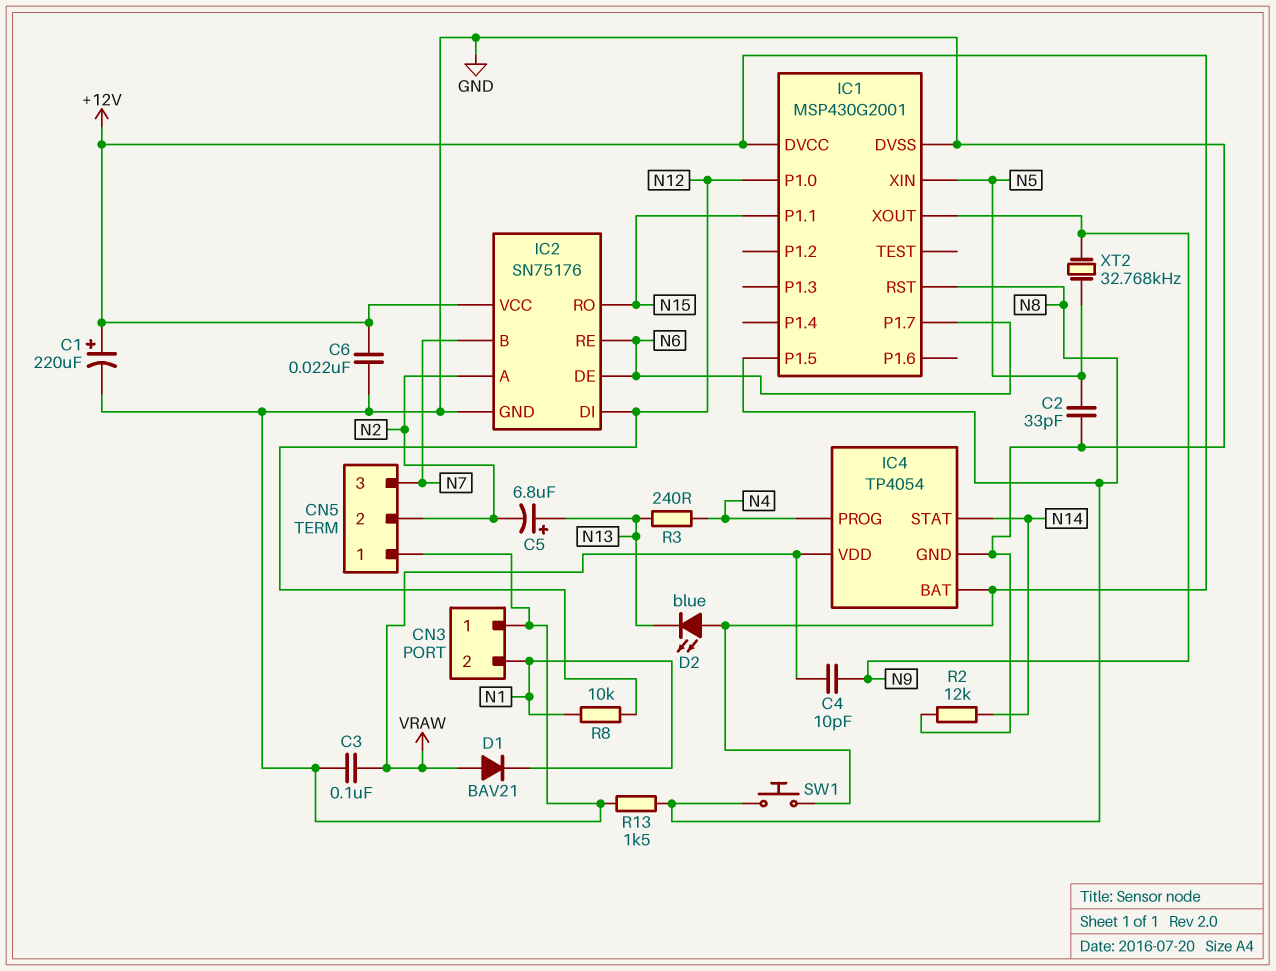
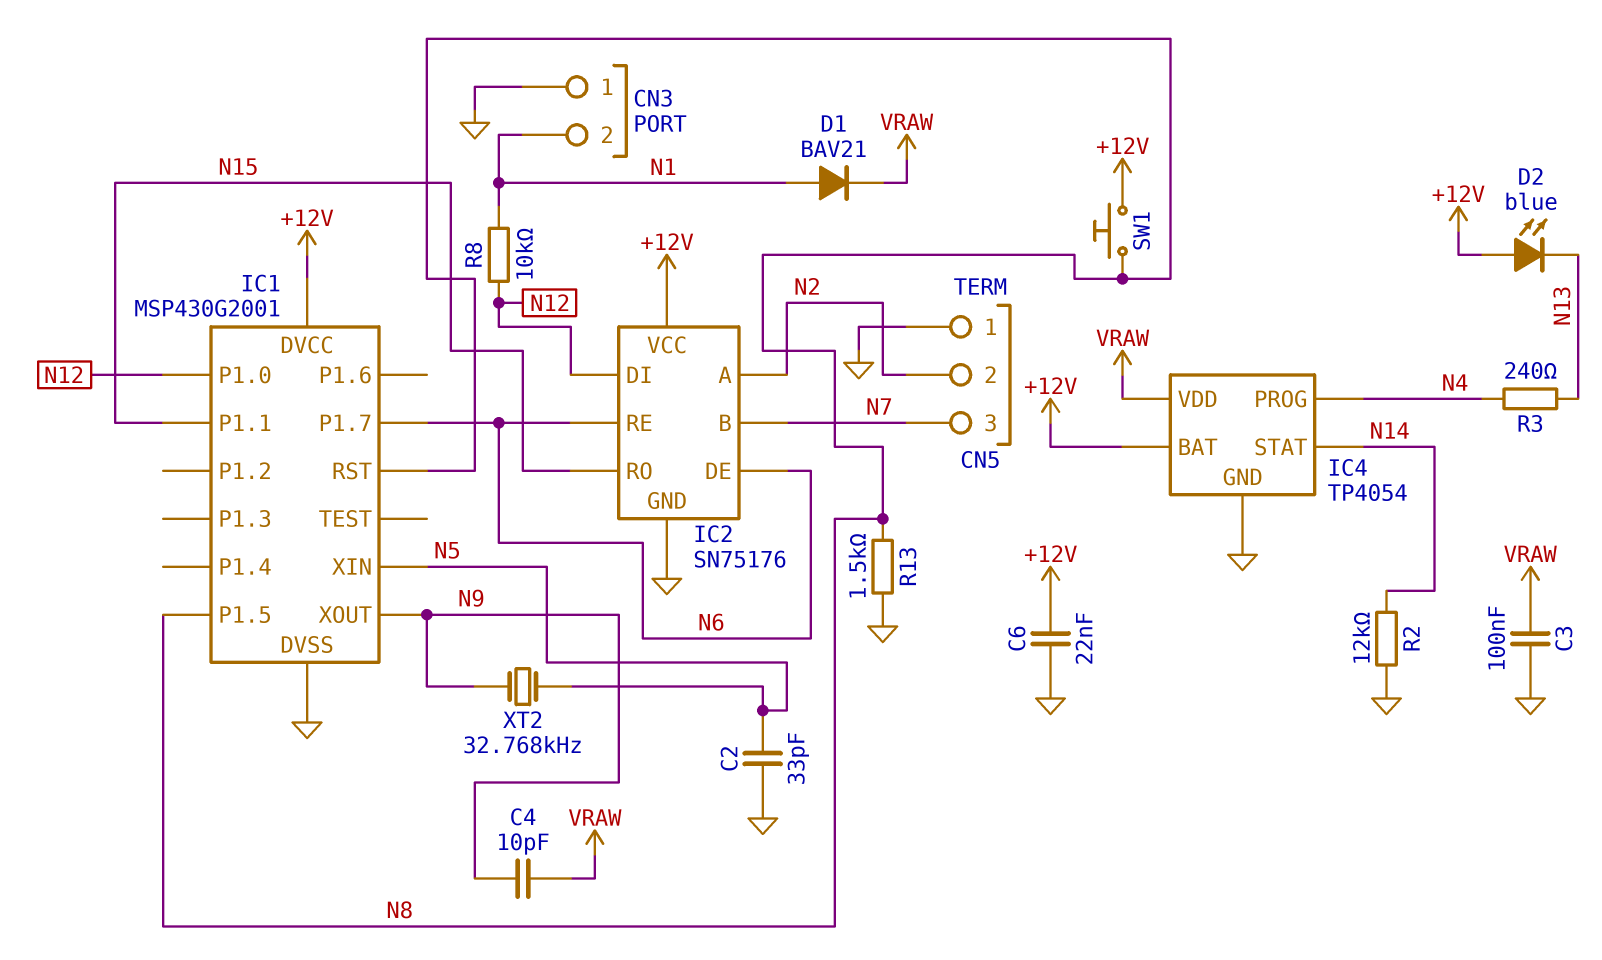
C1: 220uF (plus +12V, minus GND) -> none
C5: 6.8uF (plus N13, minus N2) -> none
D1: diode BAV21 (A VRAW, K N1) -> diode BAV21 (A N1, K VRAW)

